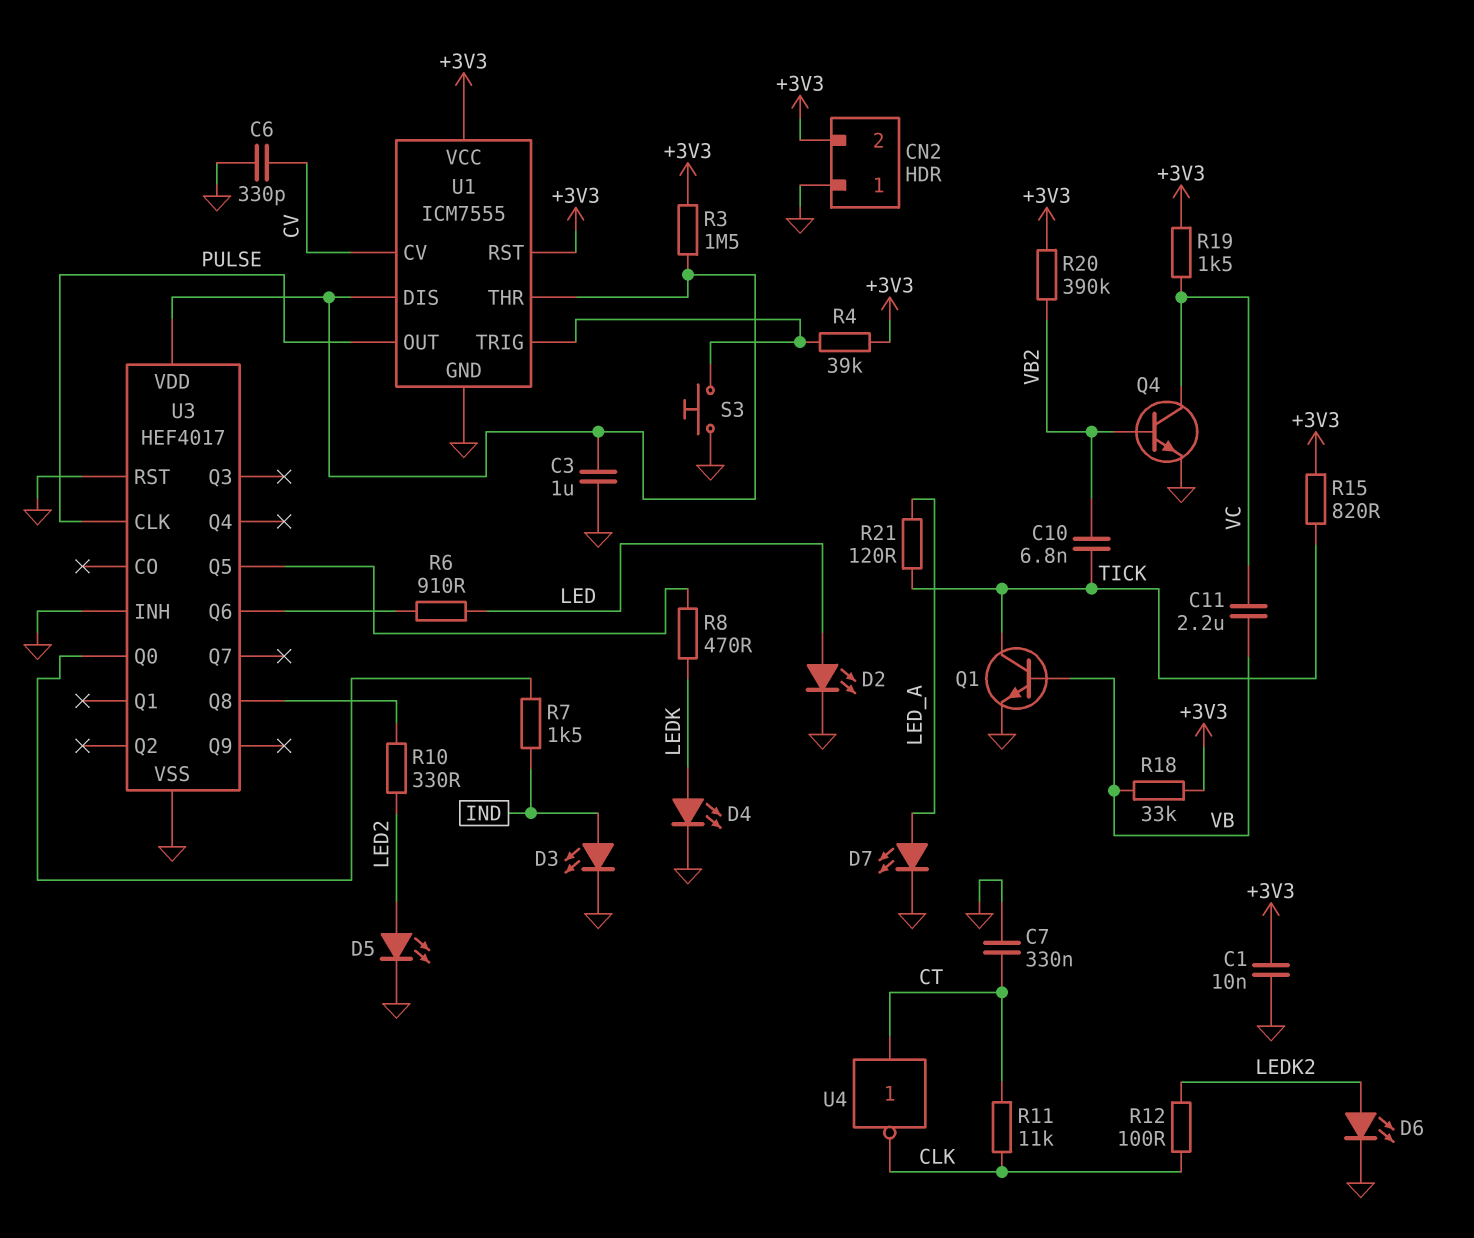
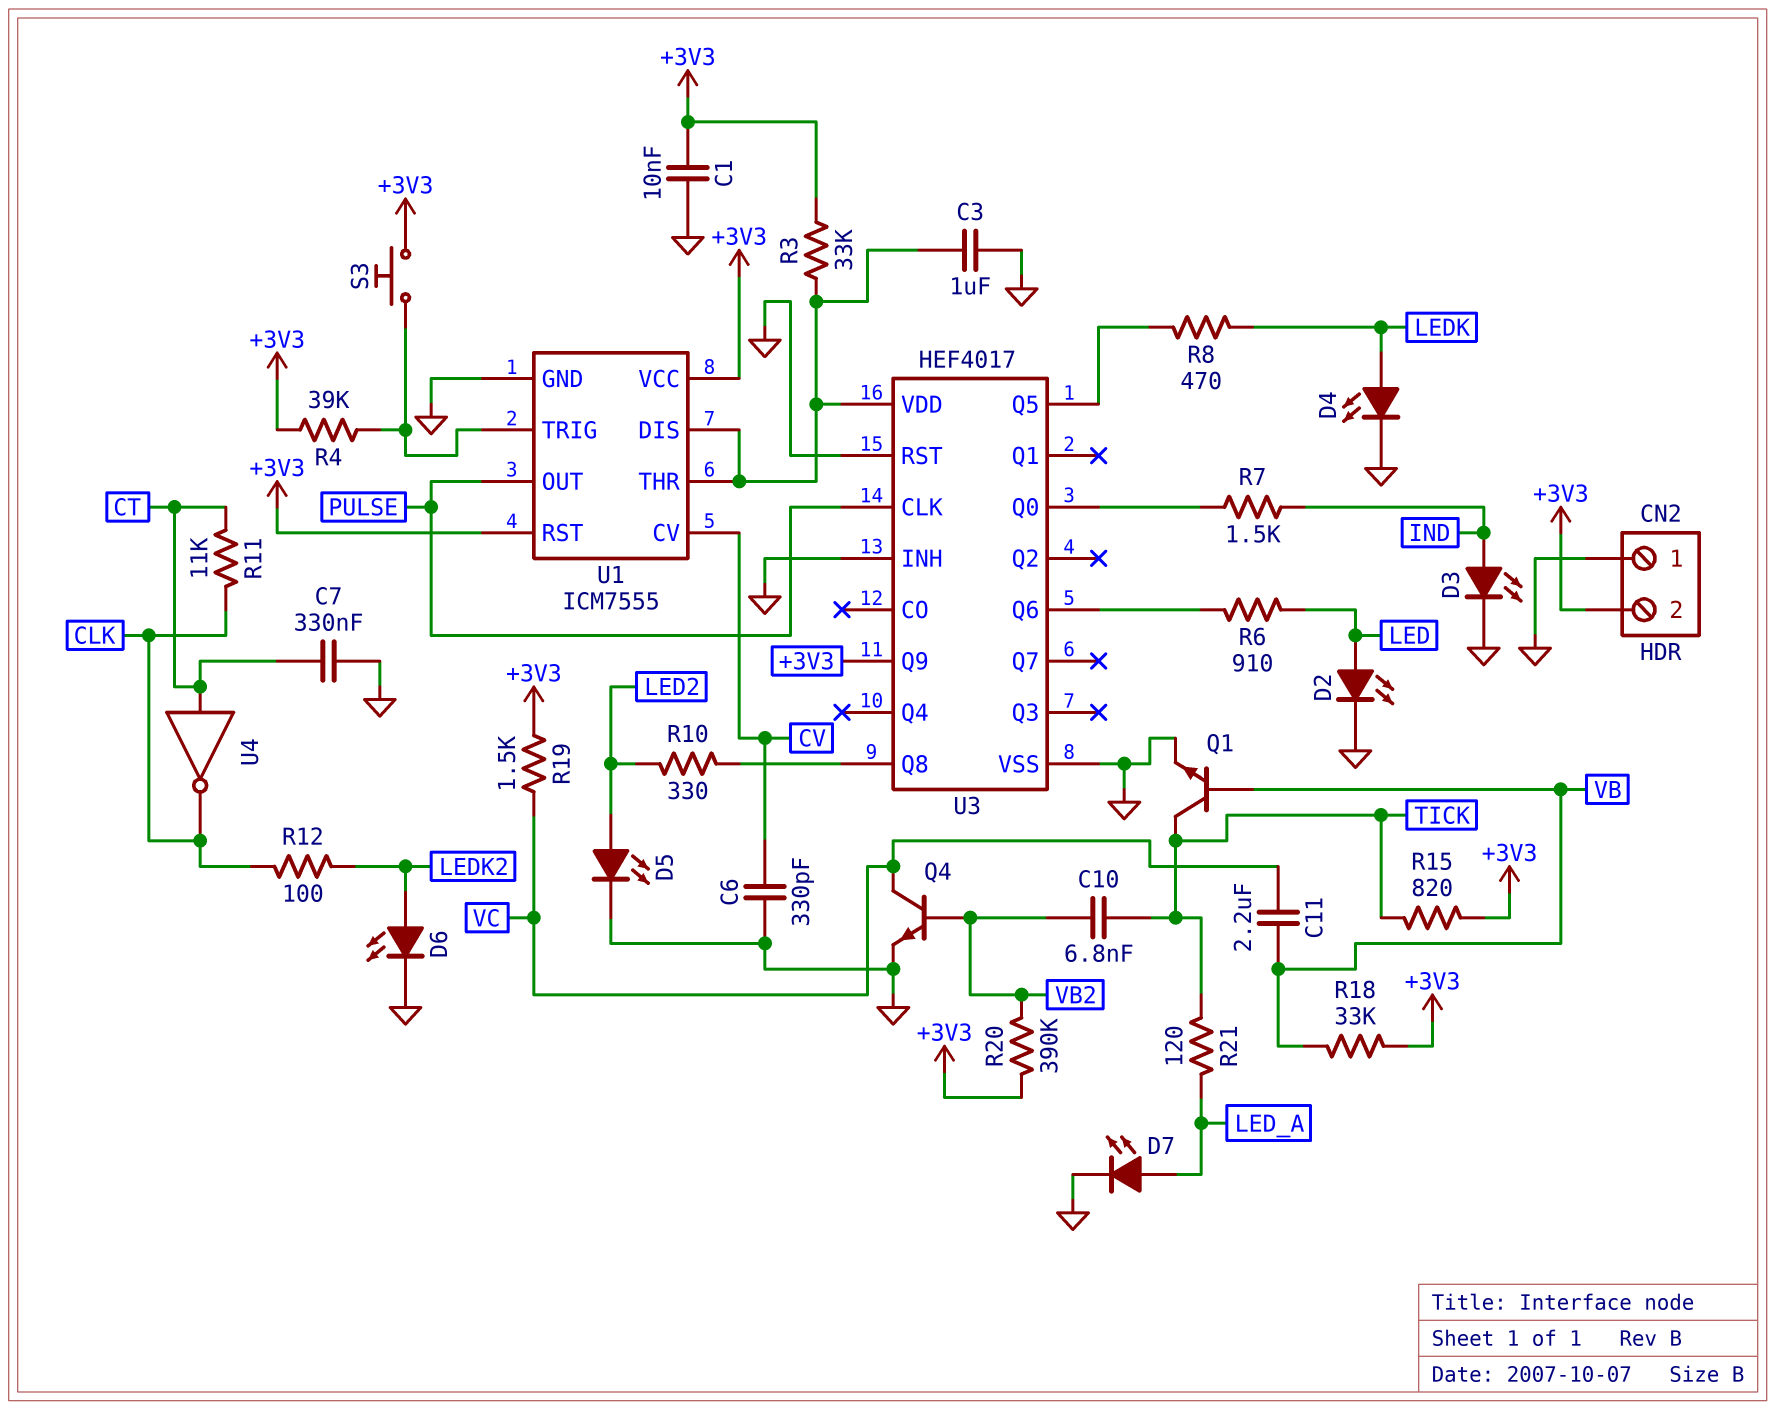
R3: 1.5M (+3V3, U1/DIS) -> 33k (+3V3, U1/DIS)
S3: button (GND, U1/TRIG) -> button (+3V3, U1/TRIG)
U3 pin Q9: none -> +3V3

